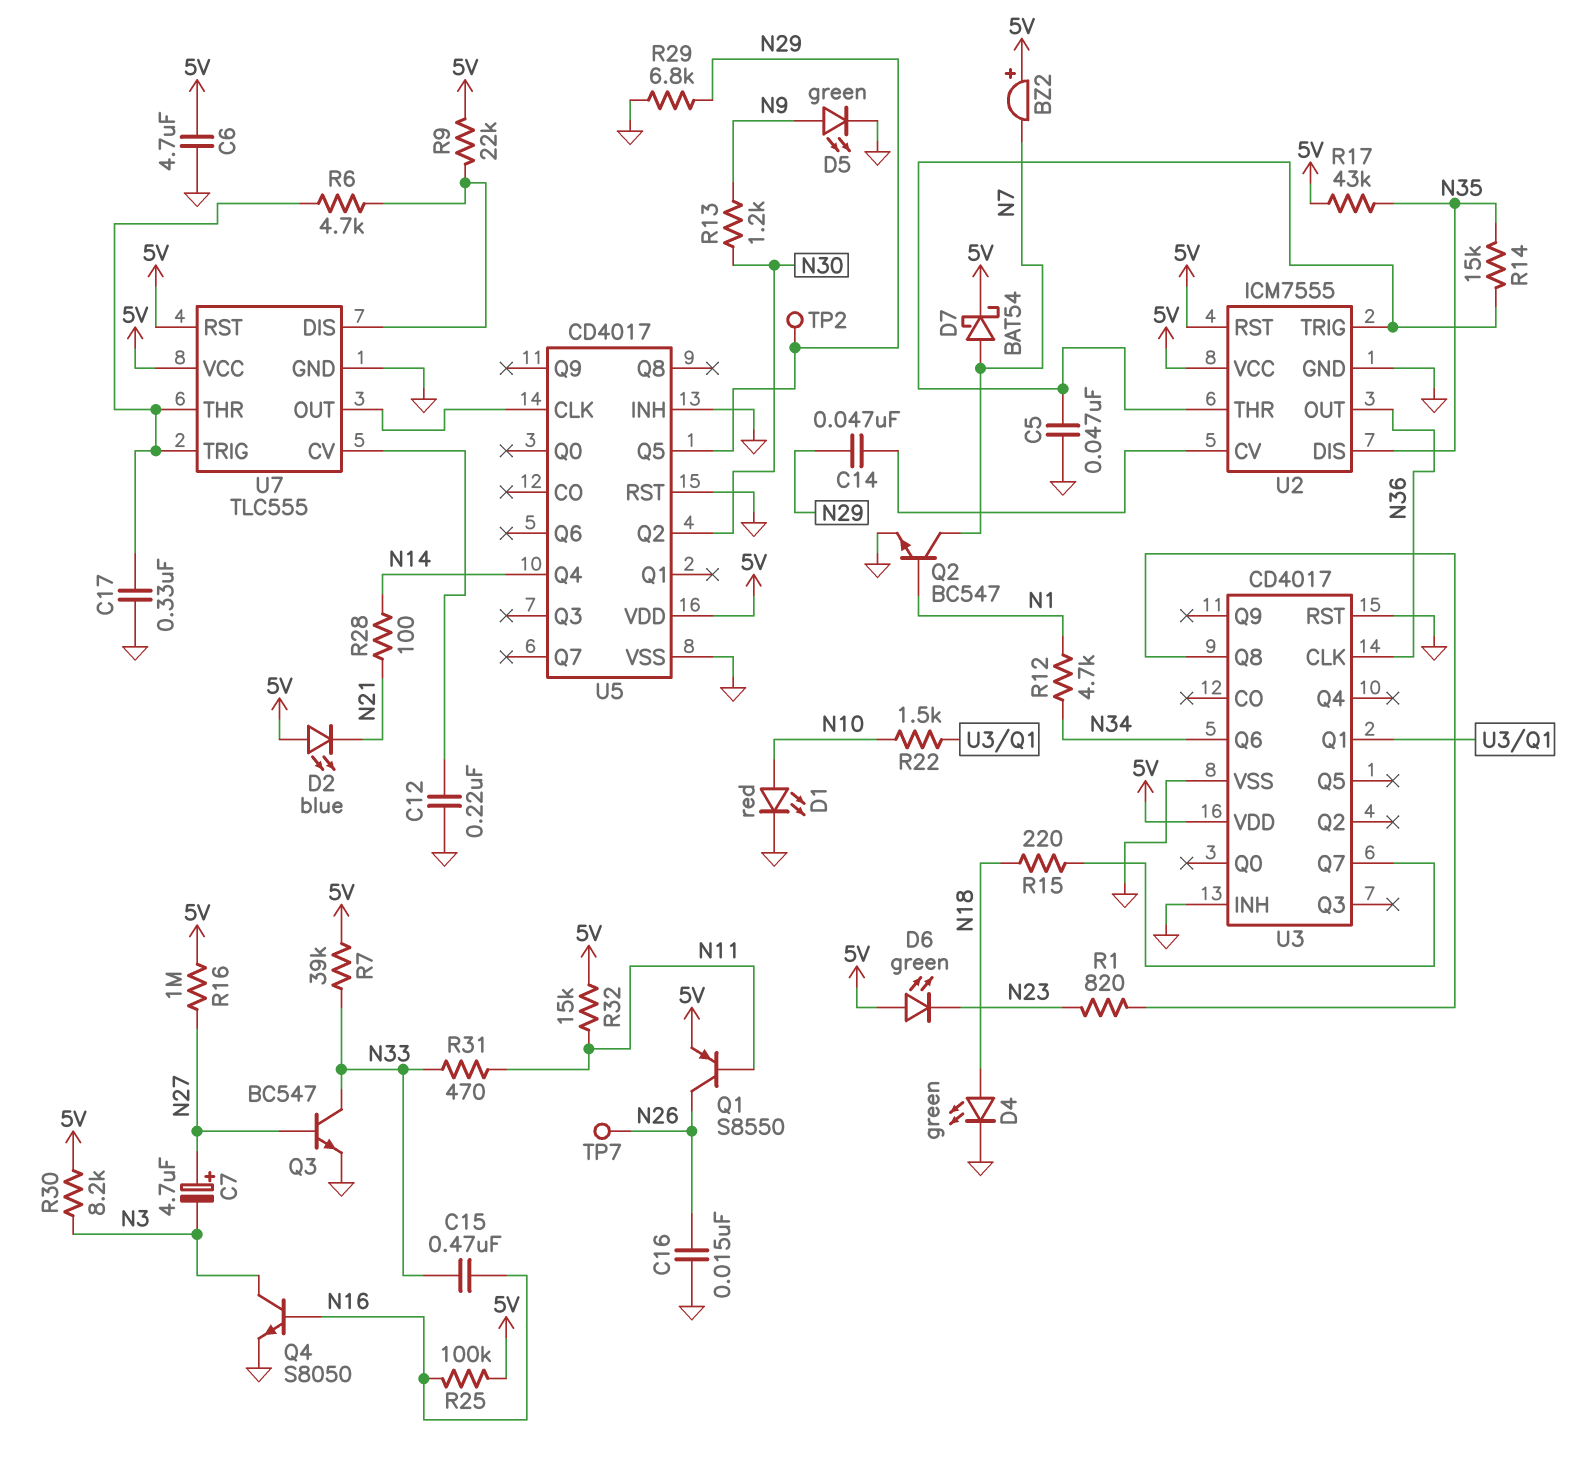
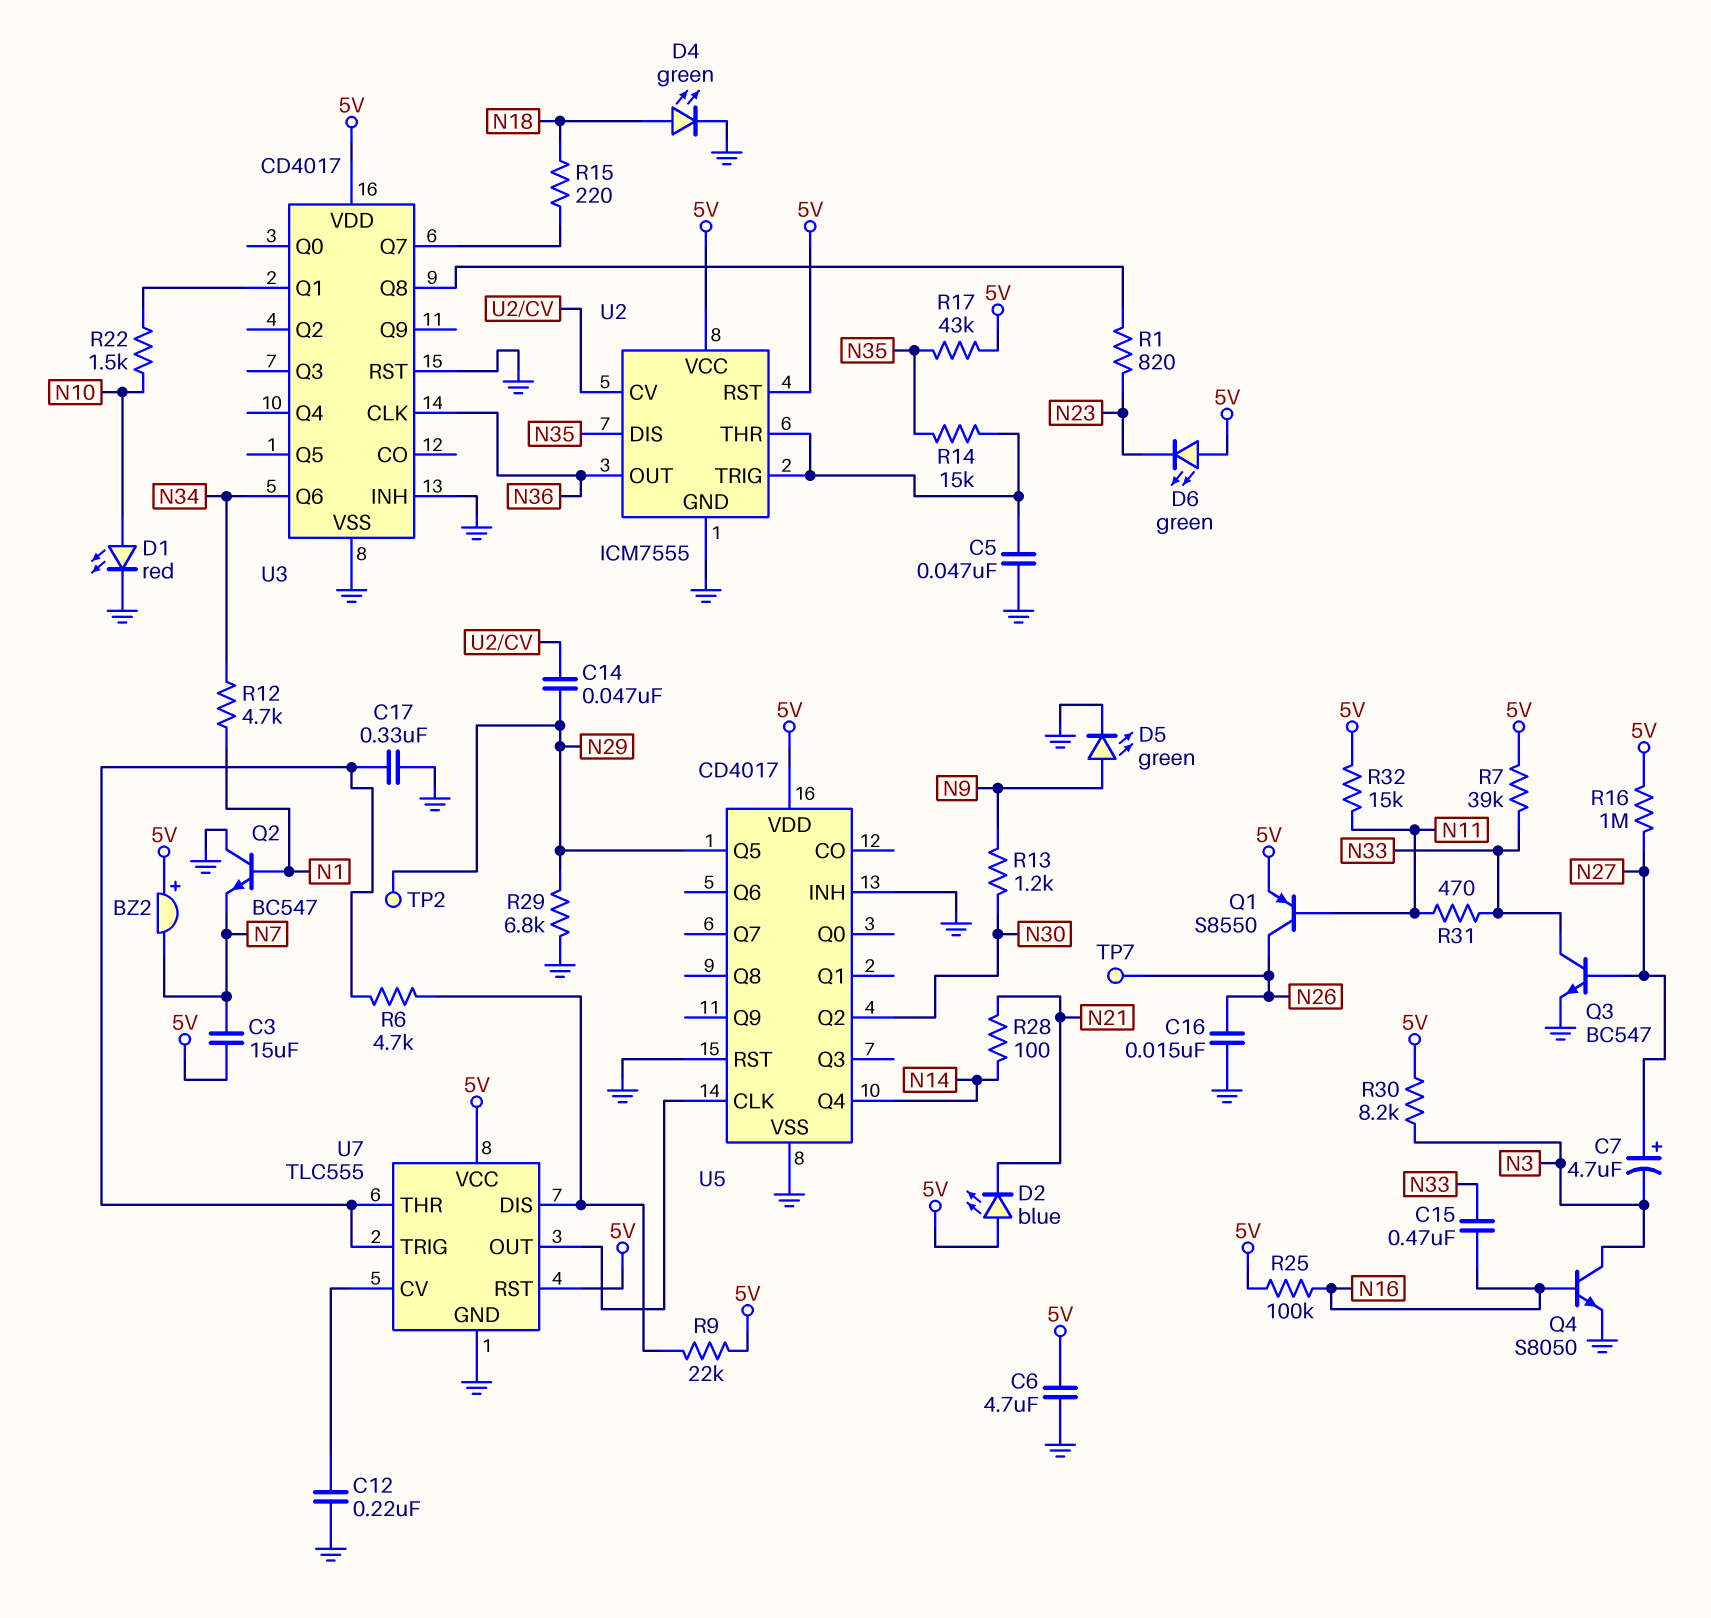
C3: none -> 15uF (5V, N7)
D7: schottky BAT54 (A N7, K 5V) -> none
Q2: NPN BC547 (B N1, C N7, E GND) -> NPN BC547 (B N1, C GND, E N7)

